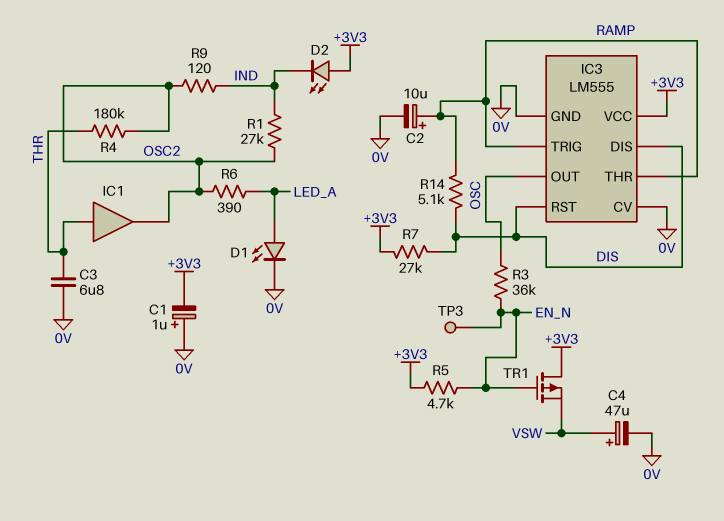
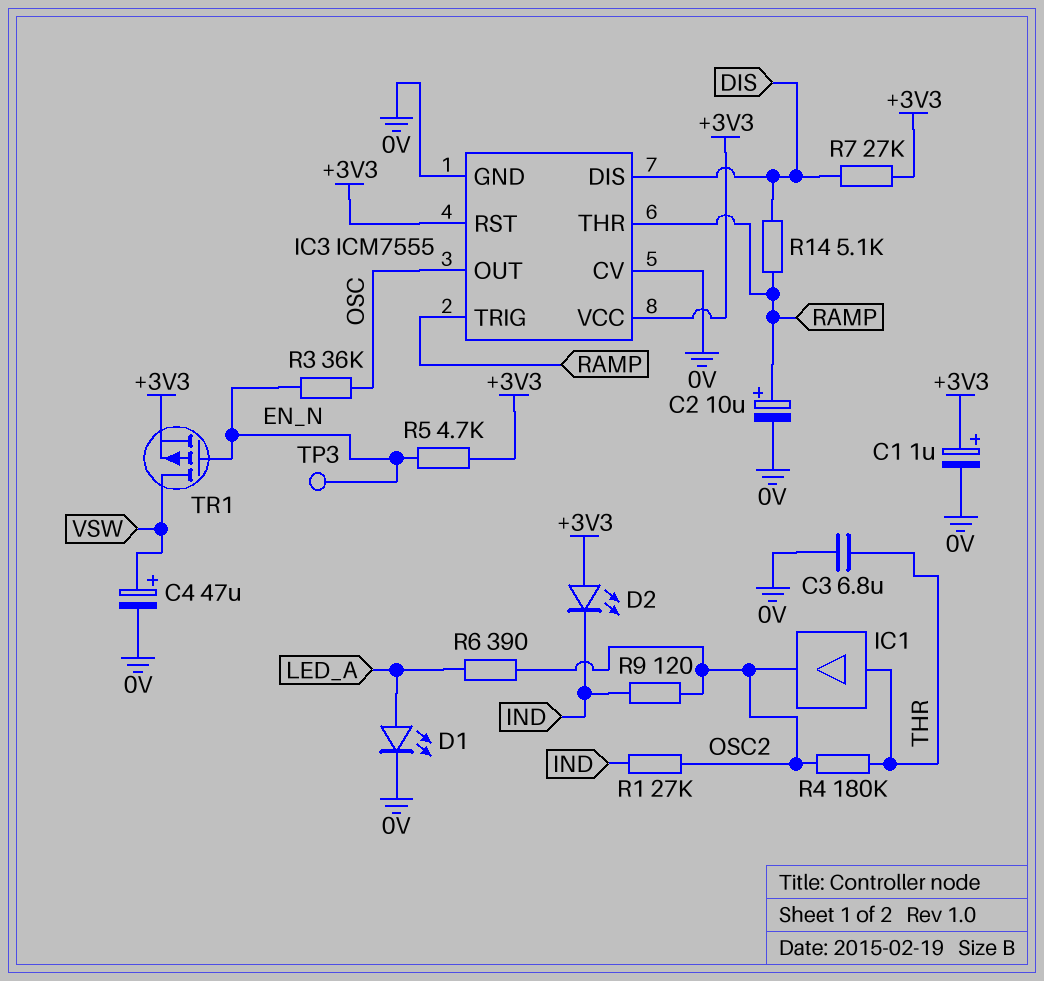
C1: 1uF (plus 0V, minus +3V3) -> 1uF (plus +3V3, minus 0V)
IC3: LM555 -> ICM7555
IC3 pin RST: DIS -> +3V3
TR1: PMOS (G EN_N, D +3V3, S VSW) -> PMOS (G EN_N, D VSW, S +3V3)

